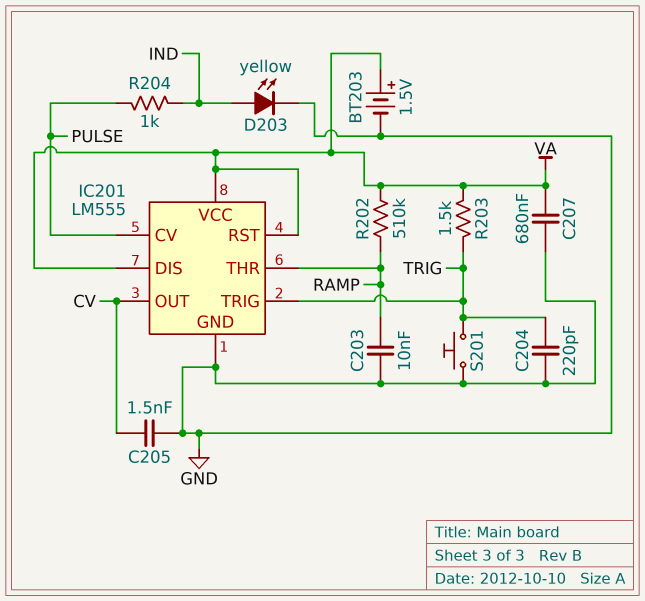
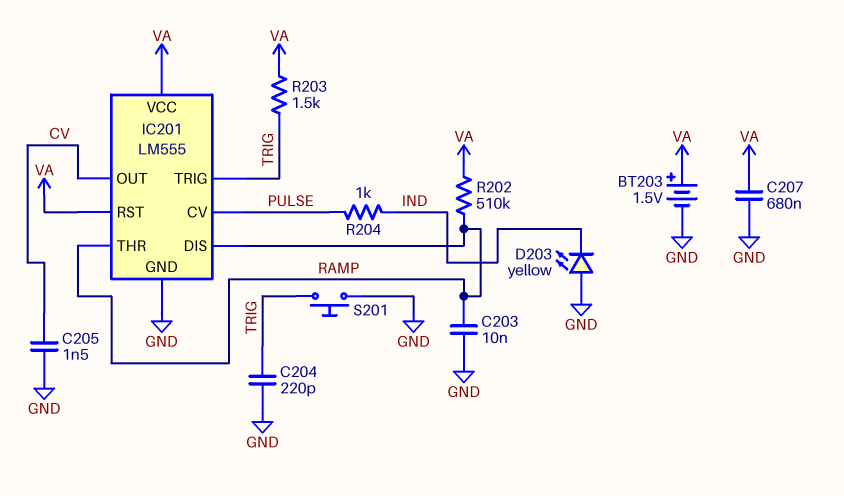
D203: LED yellow (A IND, K GND) -> LED yellow (A GND, K IND)
IC201 pin DIS: VA -> RAMP

